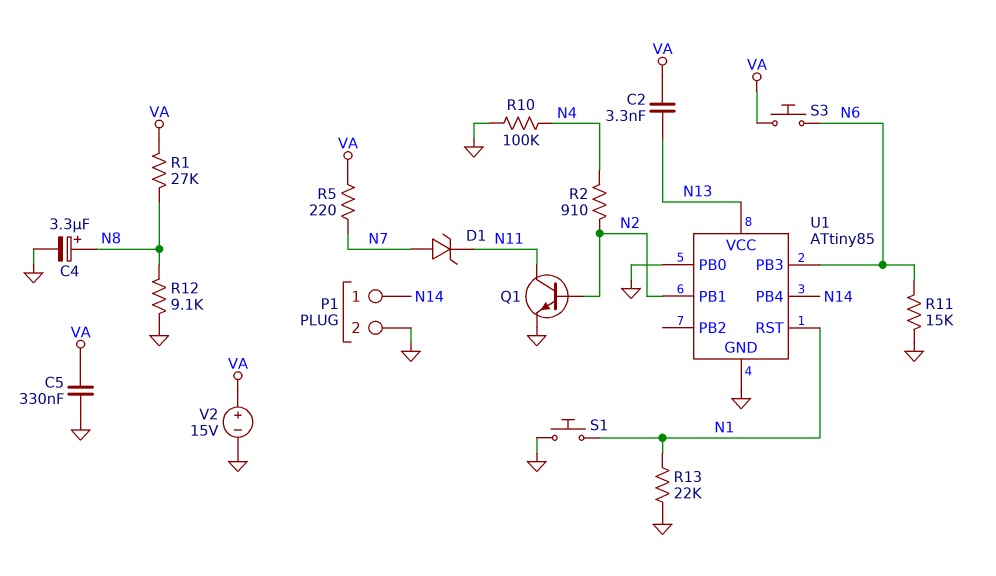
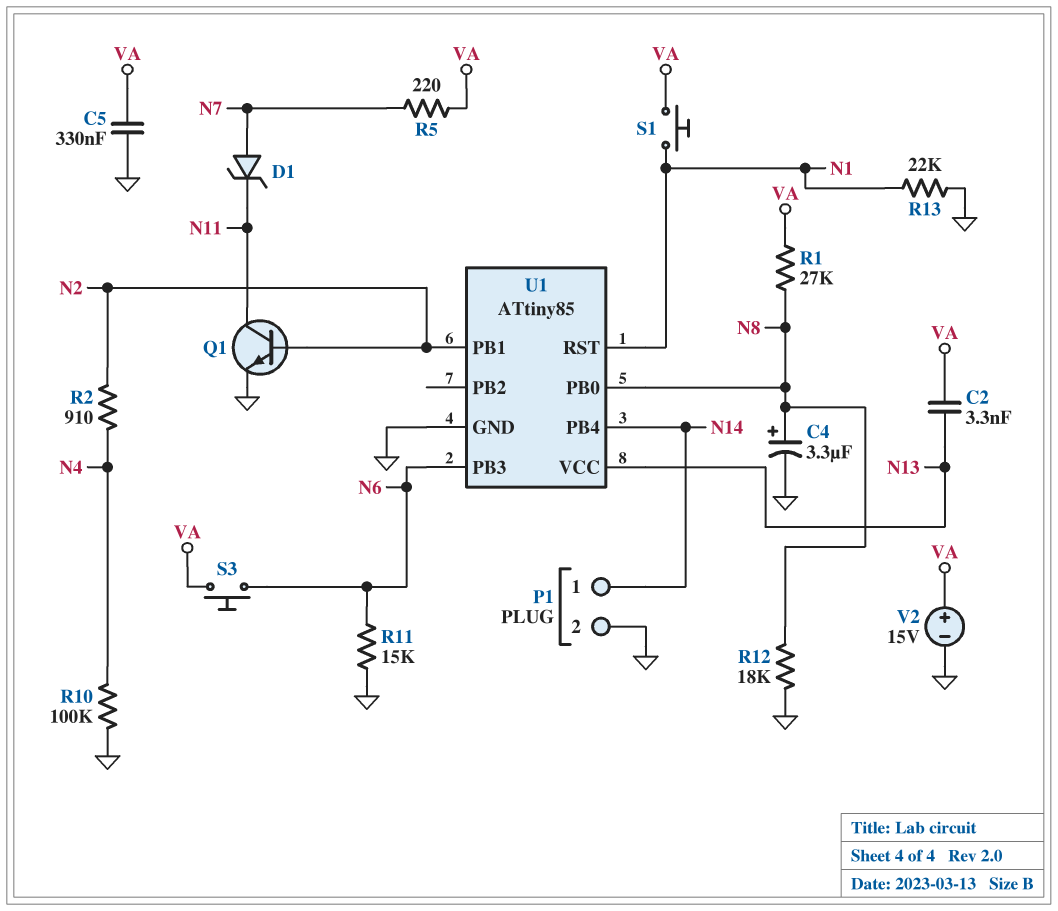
R12: 9.1k (GND, N8) -> 18k (GND, N8)
S1: button (GND, N1) -> button (N1, VA)
U1 pin PB0: GND -> N8

